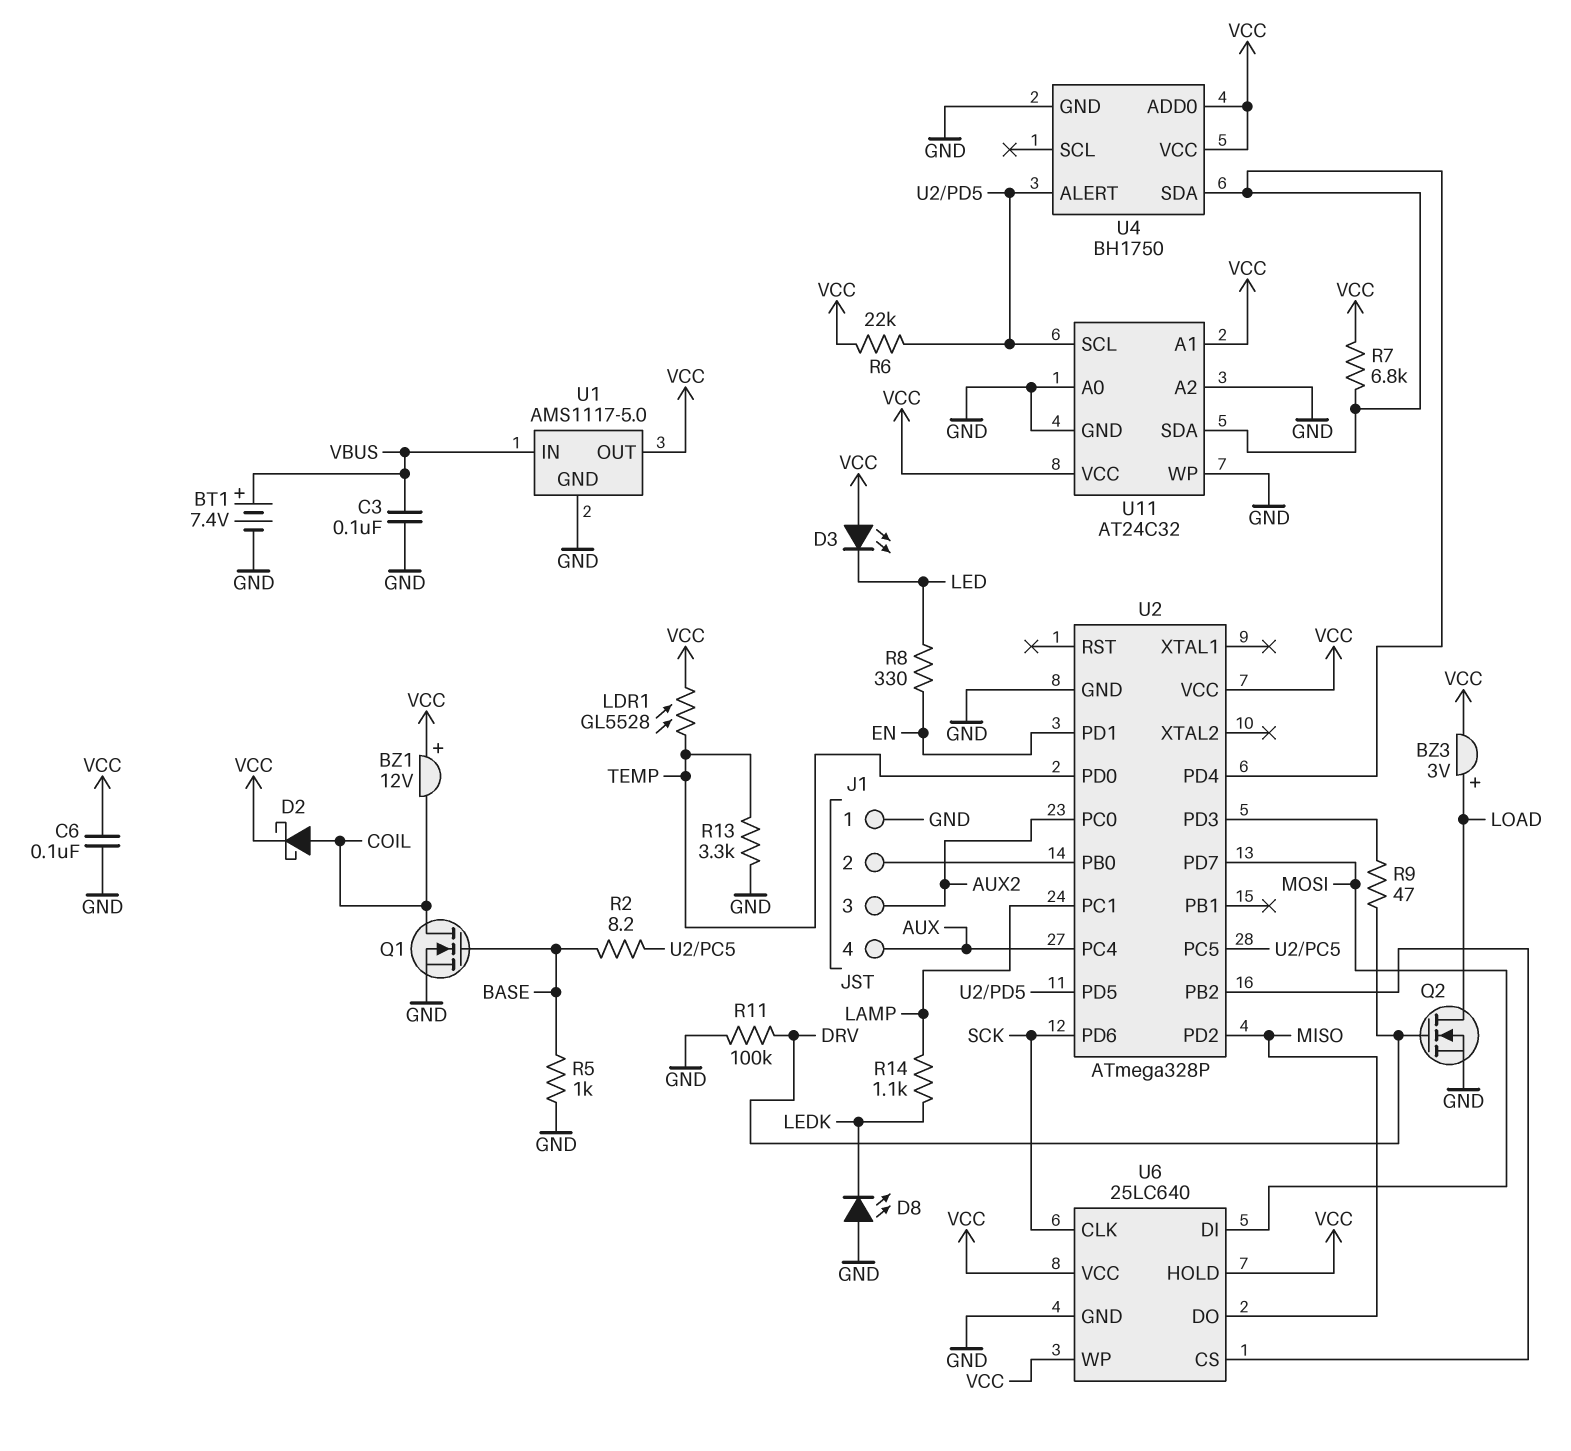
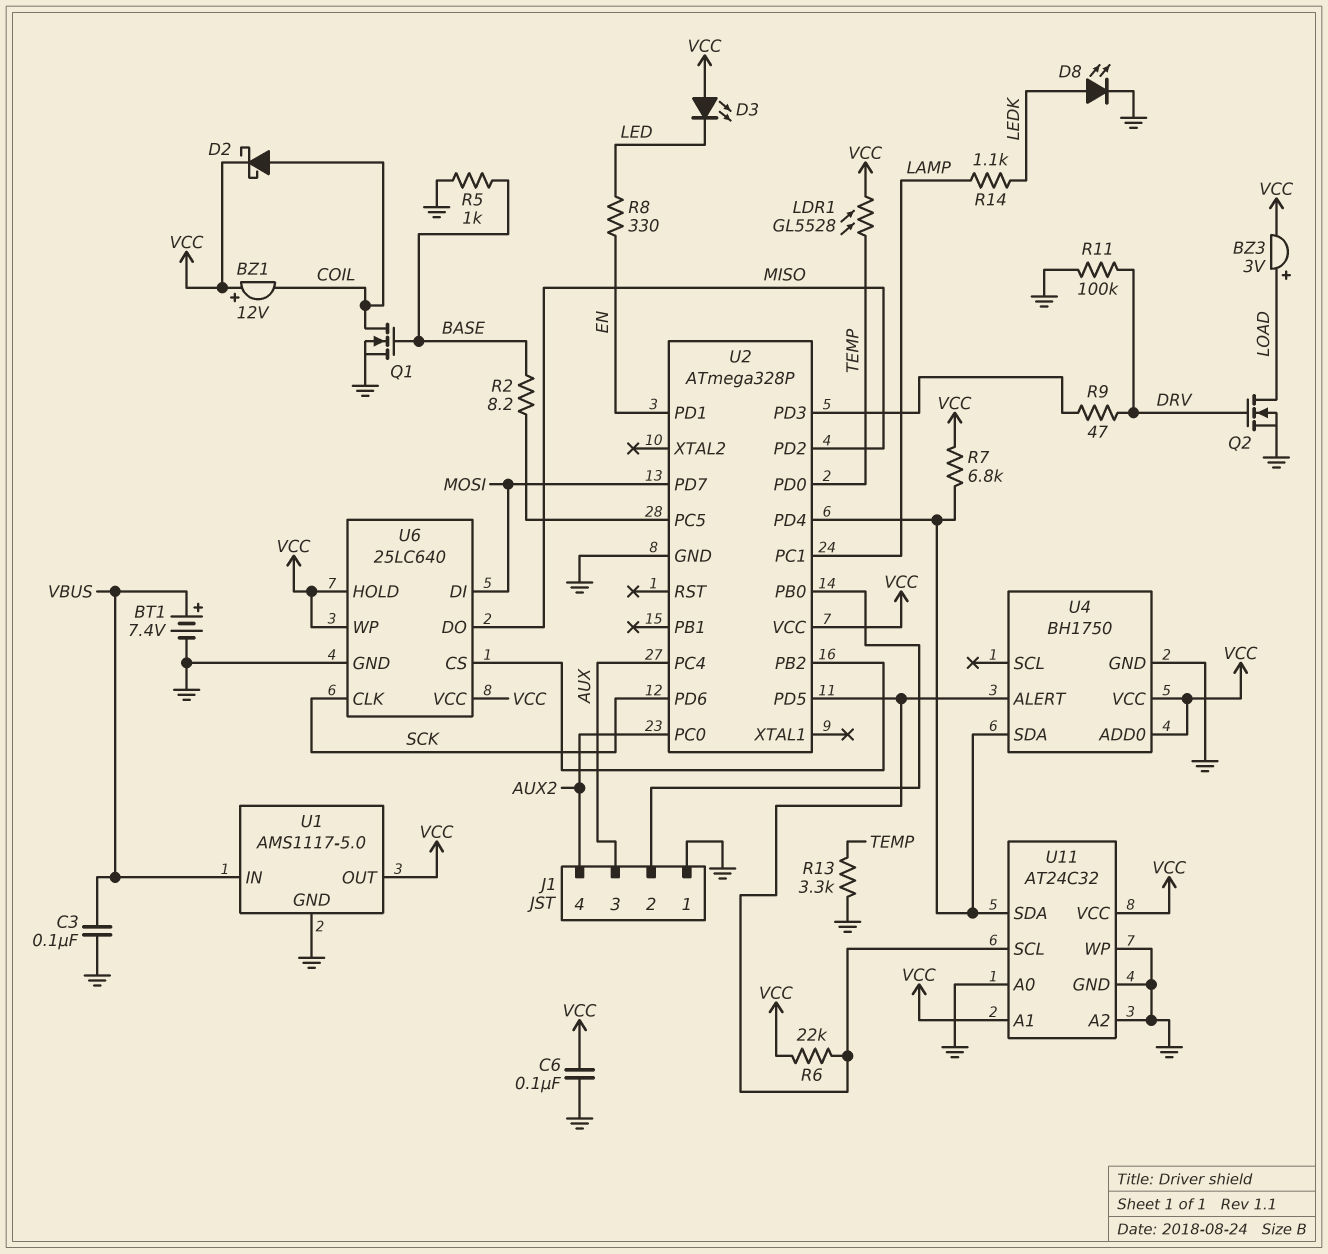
D8: LED (A GND, K LEDK) -> LED (A LEDK, K GND)
J1 pin 3: AUX2 -> AUX
J1 pin 4: AUX -> AUX2

